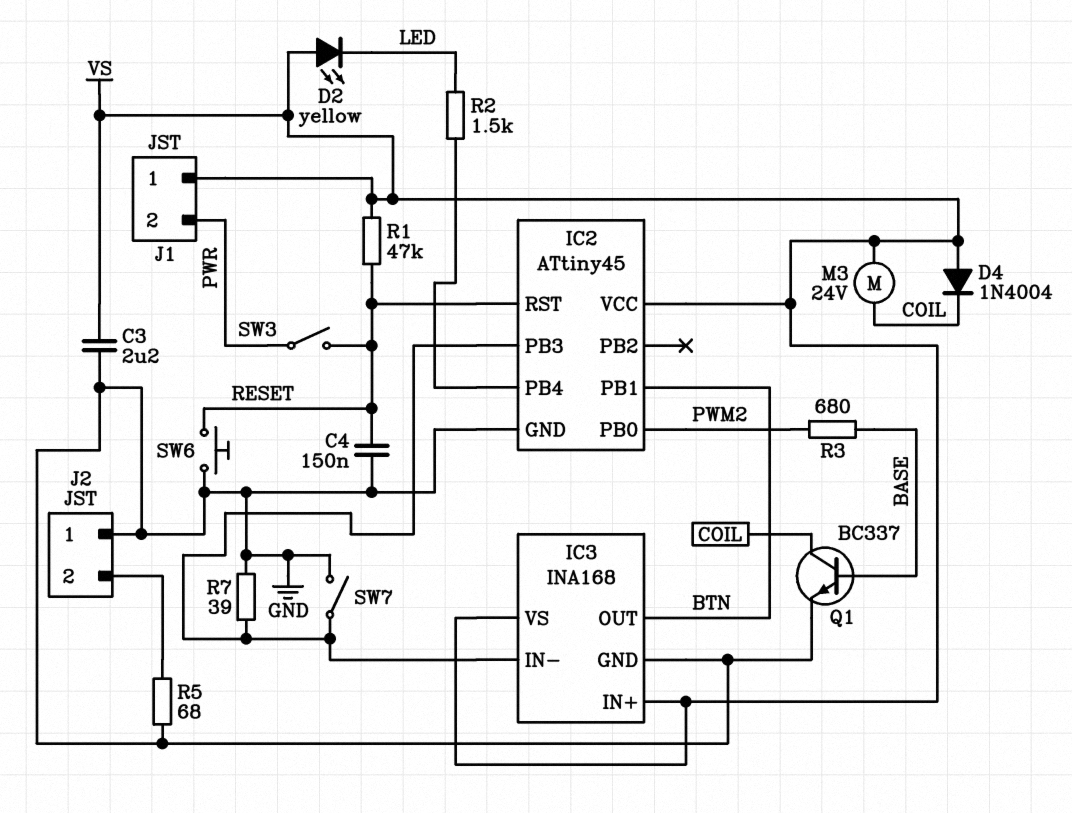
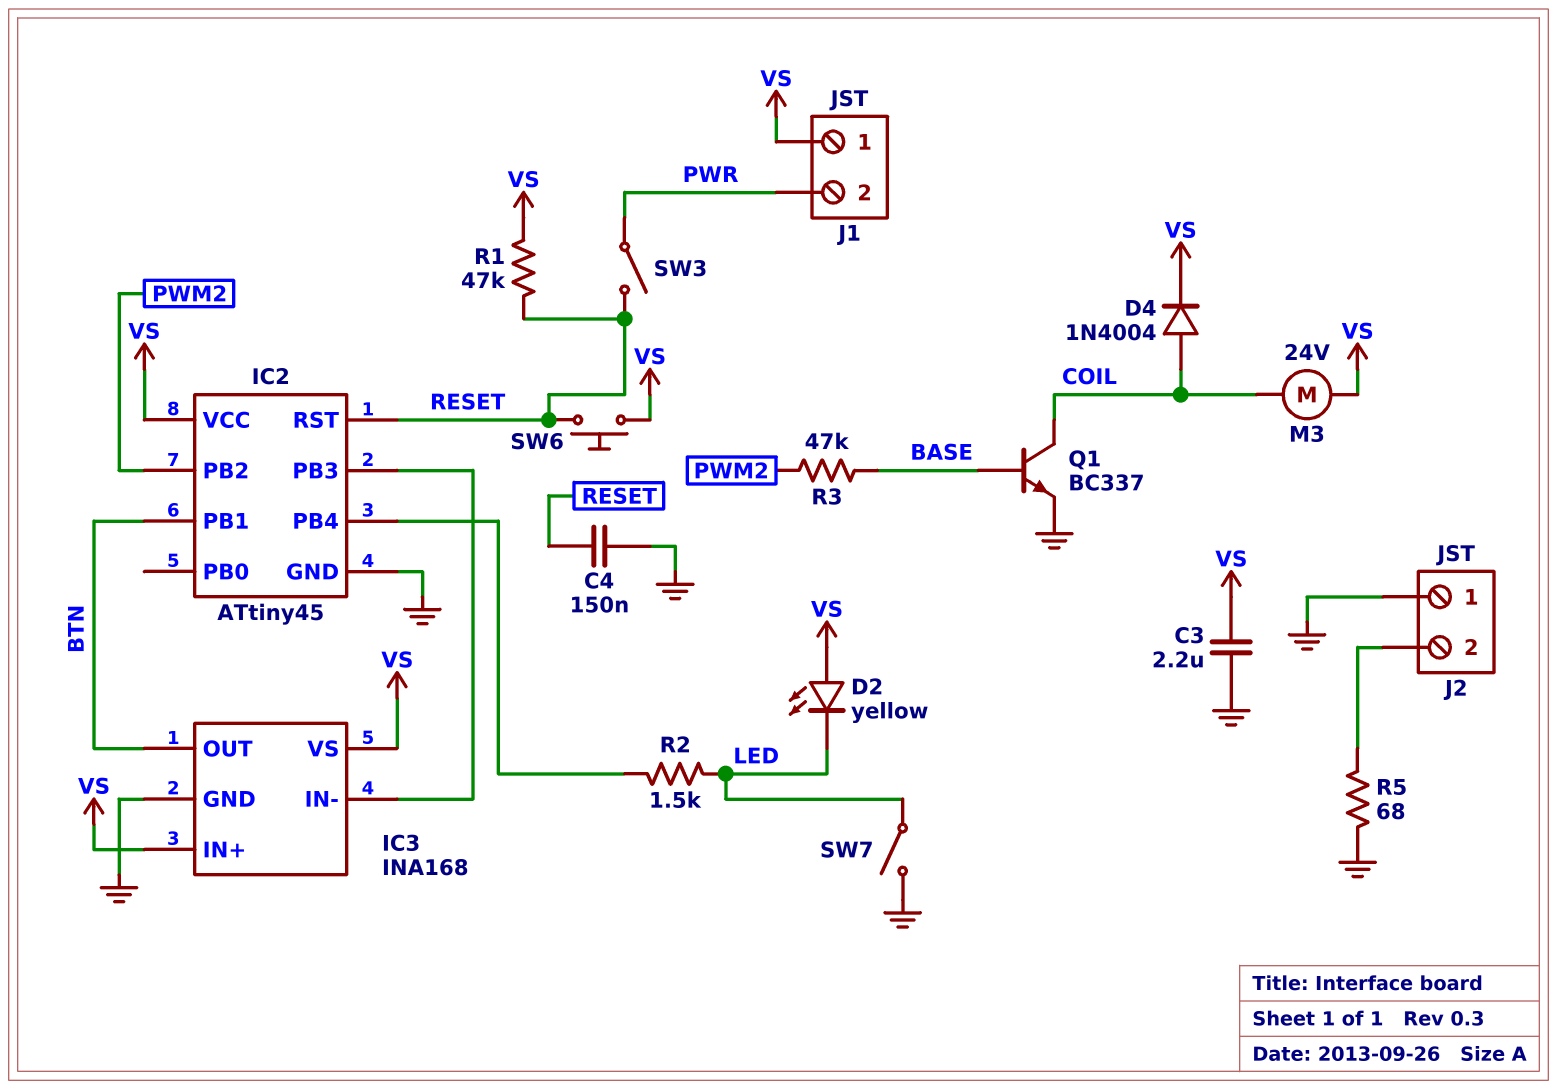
D4: diode 1N4004 (A VS, K COIL) -> diode 1N4004 (A COIL, K VS)
IC2 pin PB0: PWM2 -> none
IC2 pin PB2: none -> PWM2
R3: 680 (BASE, PWM2) -> 47k (BASE, PWM2)
R7: 39 (GND, IC2/PB3) -> none
SW6: button (GND, RESET) -> button (RESET, VS)
SW7: switch (GND, IC2/PB3) -> switch (GND, LED)

